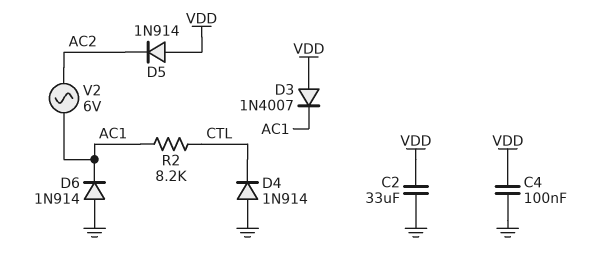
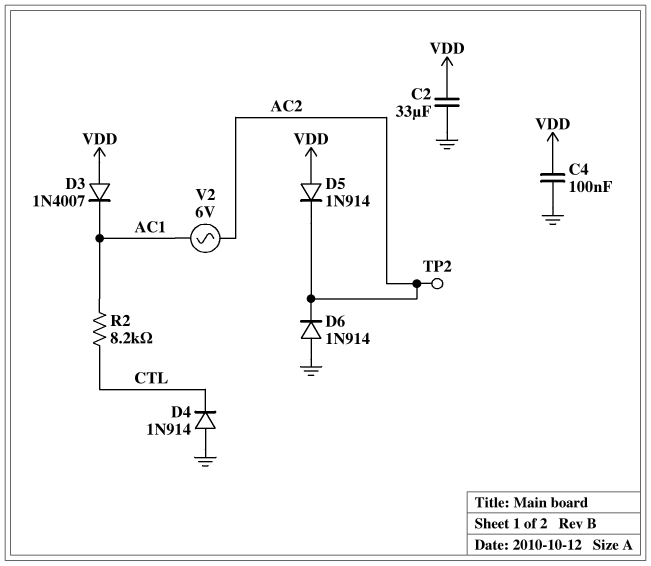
D6: diode 1N914 (A GND, K AC1) -> diode 1N914 (A GND, K AC2)
TP2: none -> test point (AC2)

